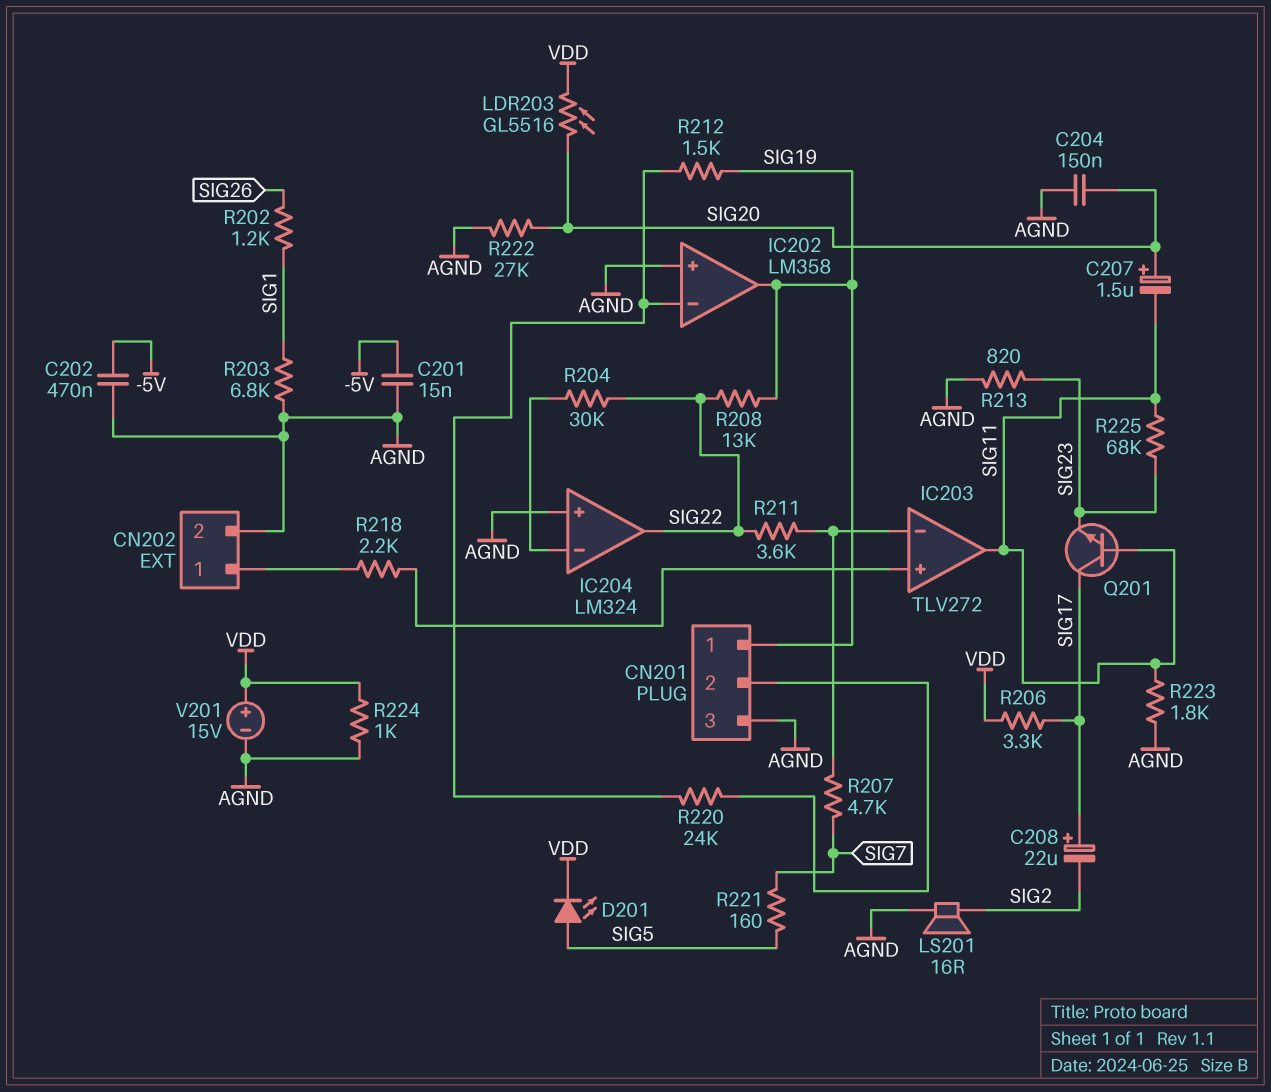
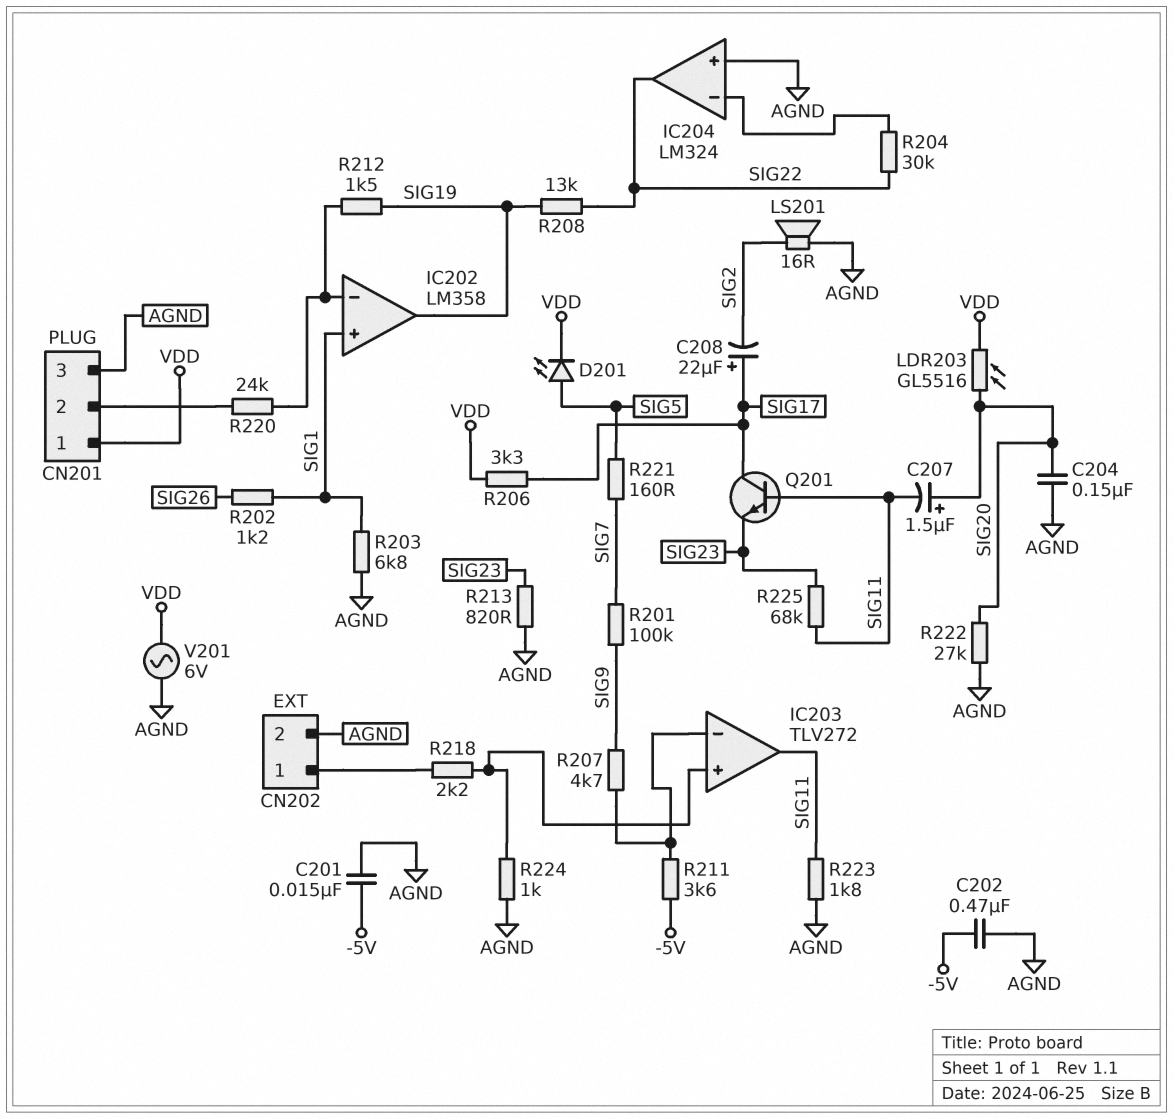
CN201 pin 1: SIG19 -> VDD
IC202 pin in+: AGND -> SIG1
R201: none -> 100k (SIG7, SIG9)
R207: 4.7k (IC203/in-, SIG7) -> 4.7k (IC203/in-, SIG9)
R211: 3.6k (IC203/in-, SIG22) -> 3.6k (-5V, IC203/in-)
R224: 1k (AGND, VDD) -> 1k (AGND, IC203/in+)
V201: 15V (plus VDD, minus AGND) -> AC 6V (AGND, VDD)

